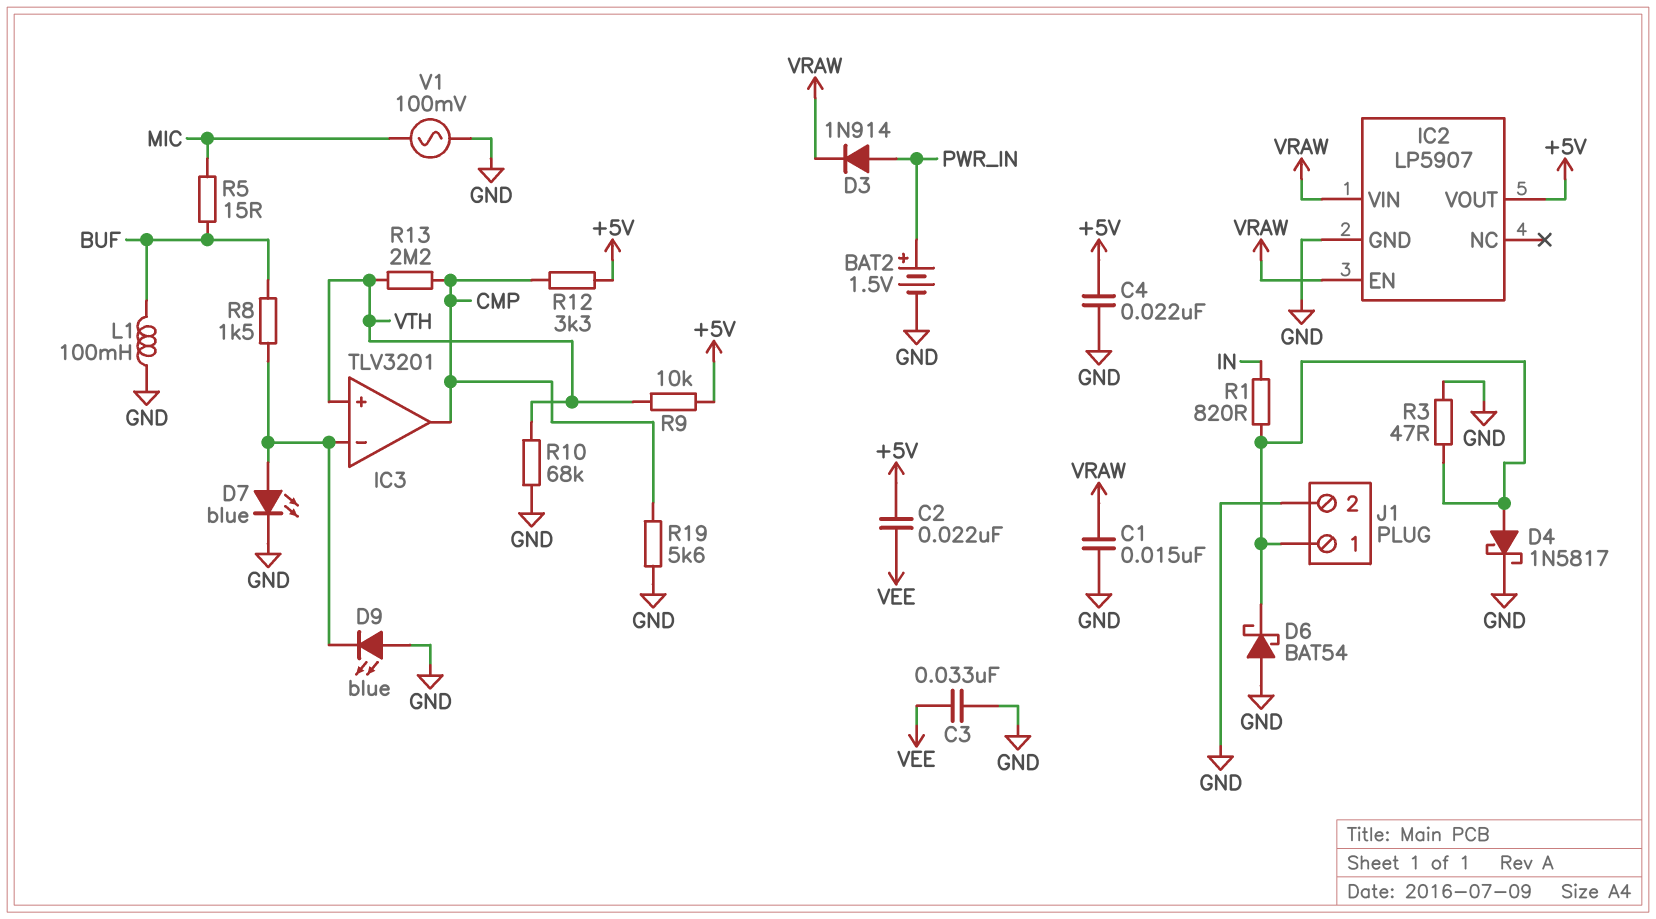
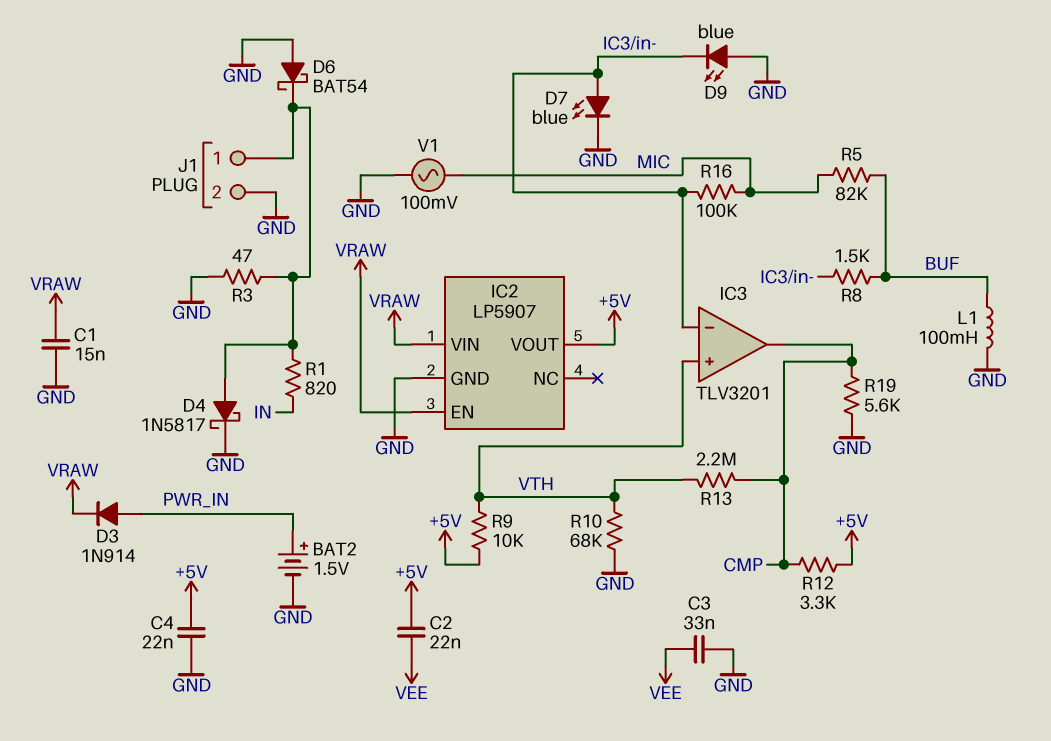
R5: 15 (BUF, MIC) -> 82k (BUF, MIC)
R16: none -> 100k (IC3/in-, MIC)

